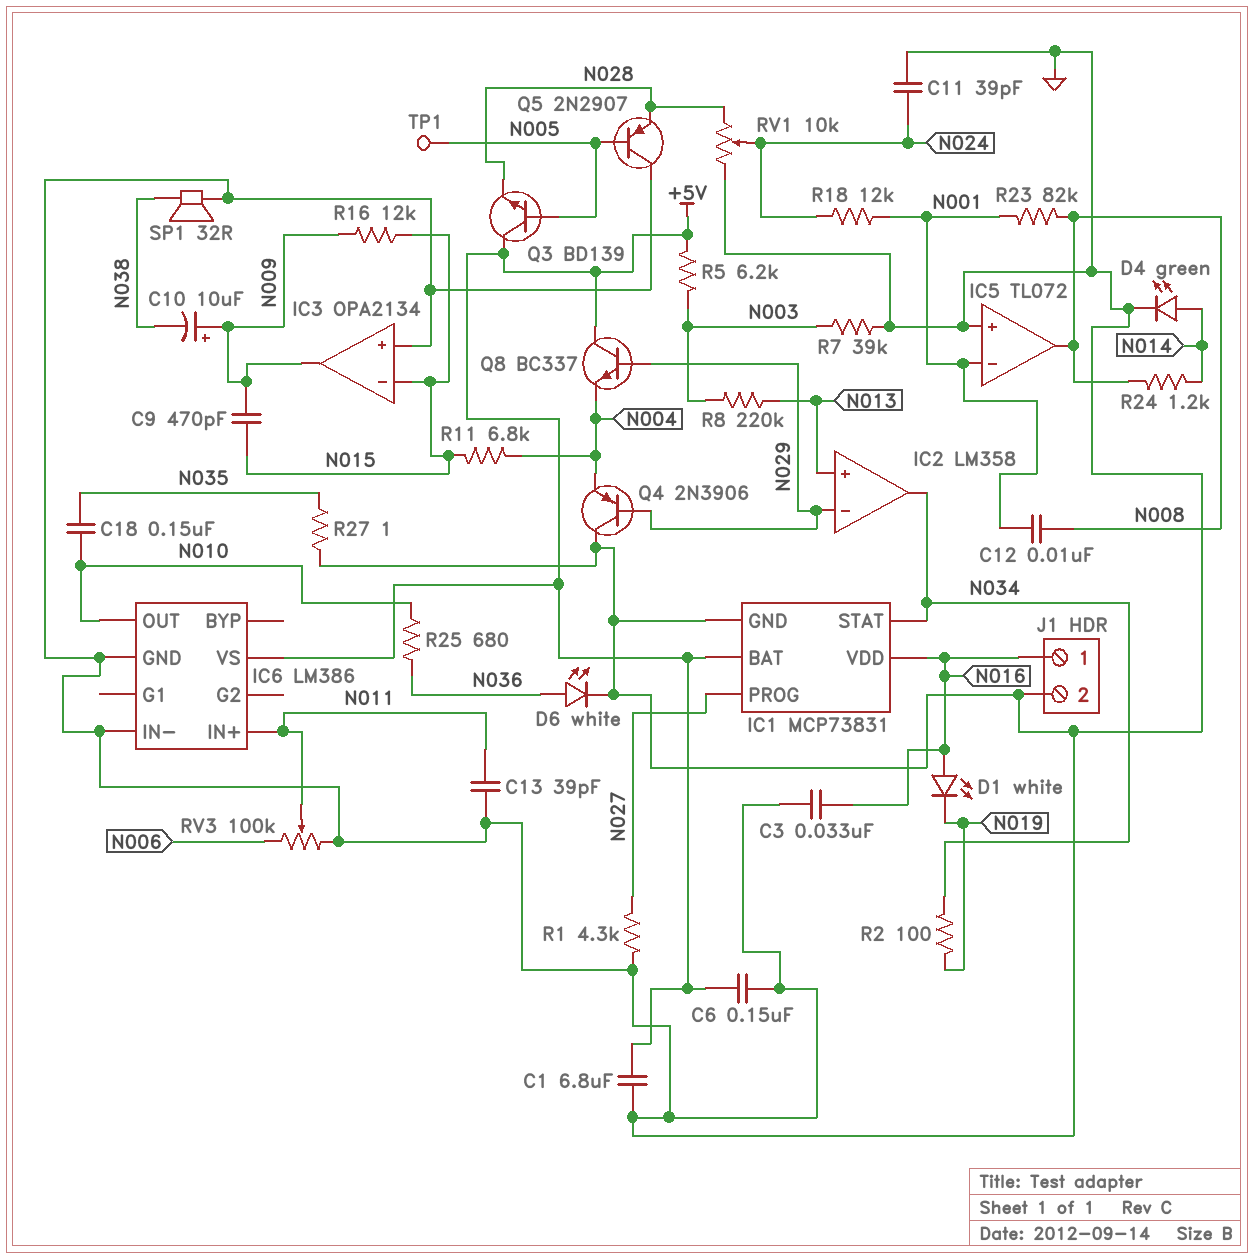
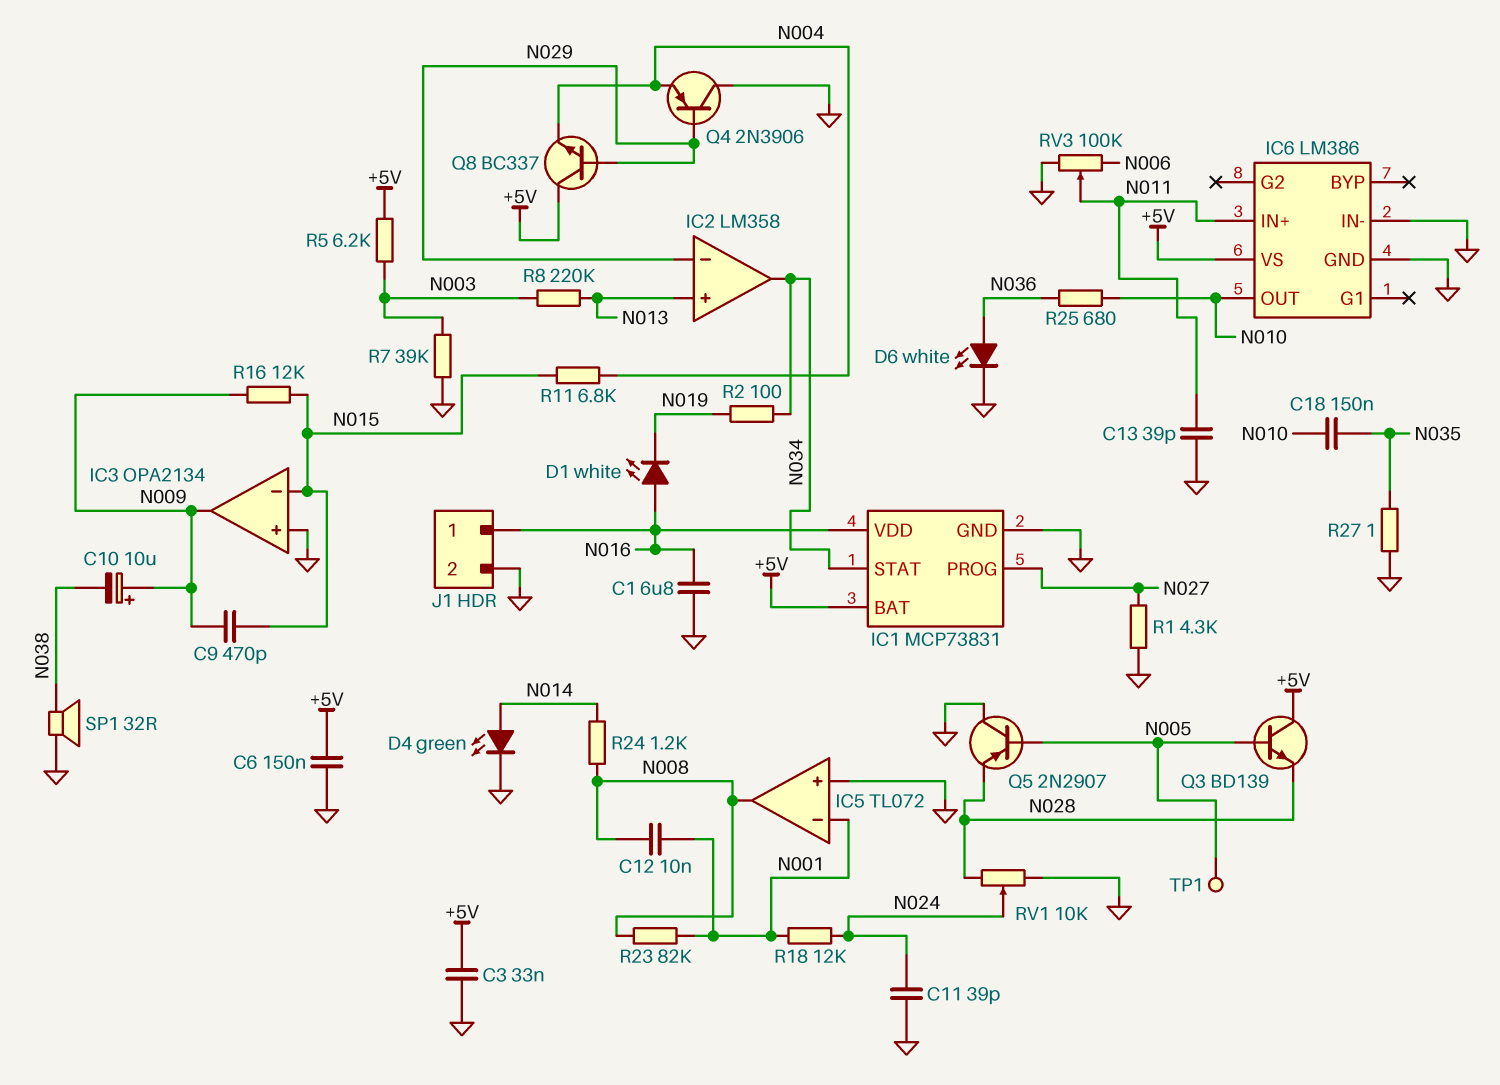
C1: 6.8uF (+5V, GND) -> 6.8uF (GND, N016)
C3: 33nF (GND, N016) -> 33nF (+5V, GND)

